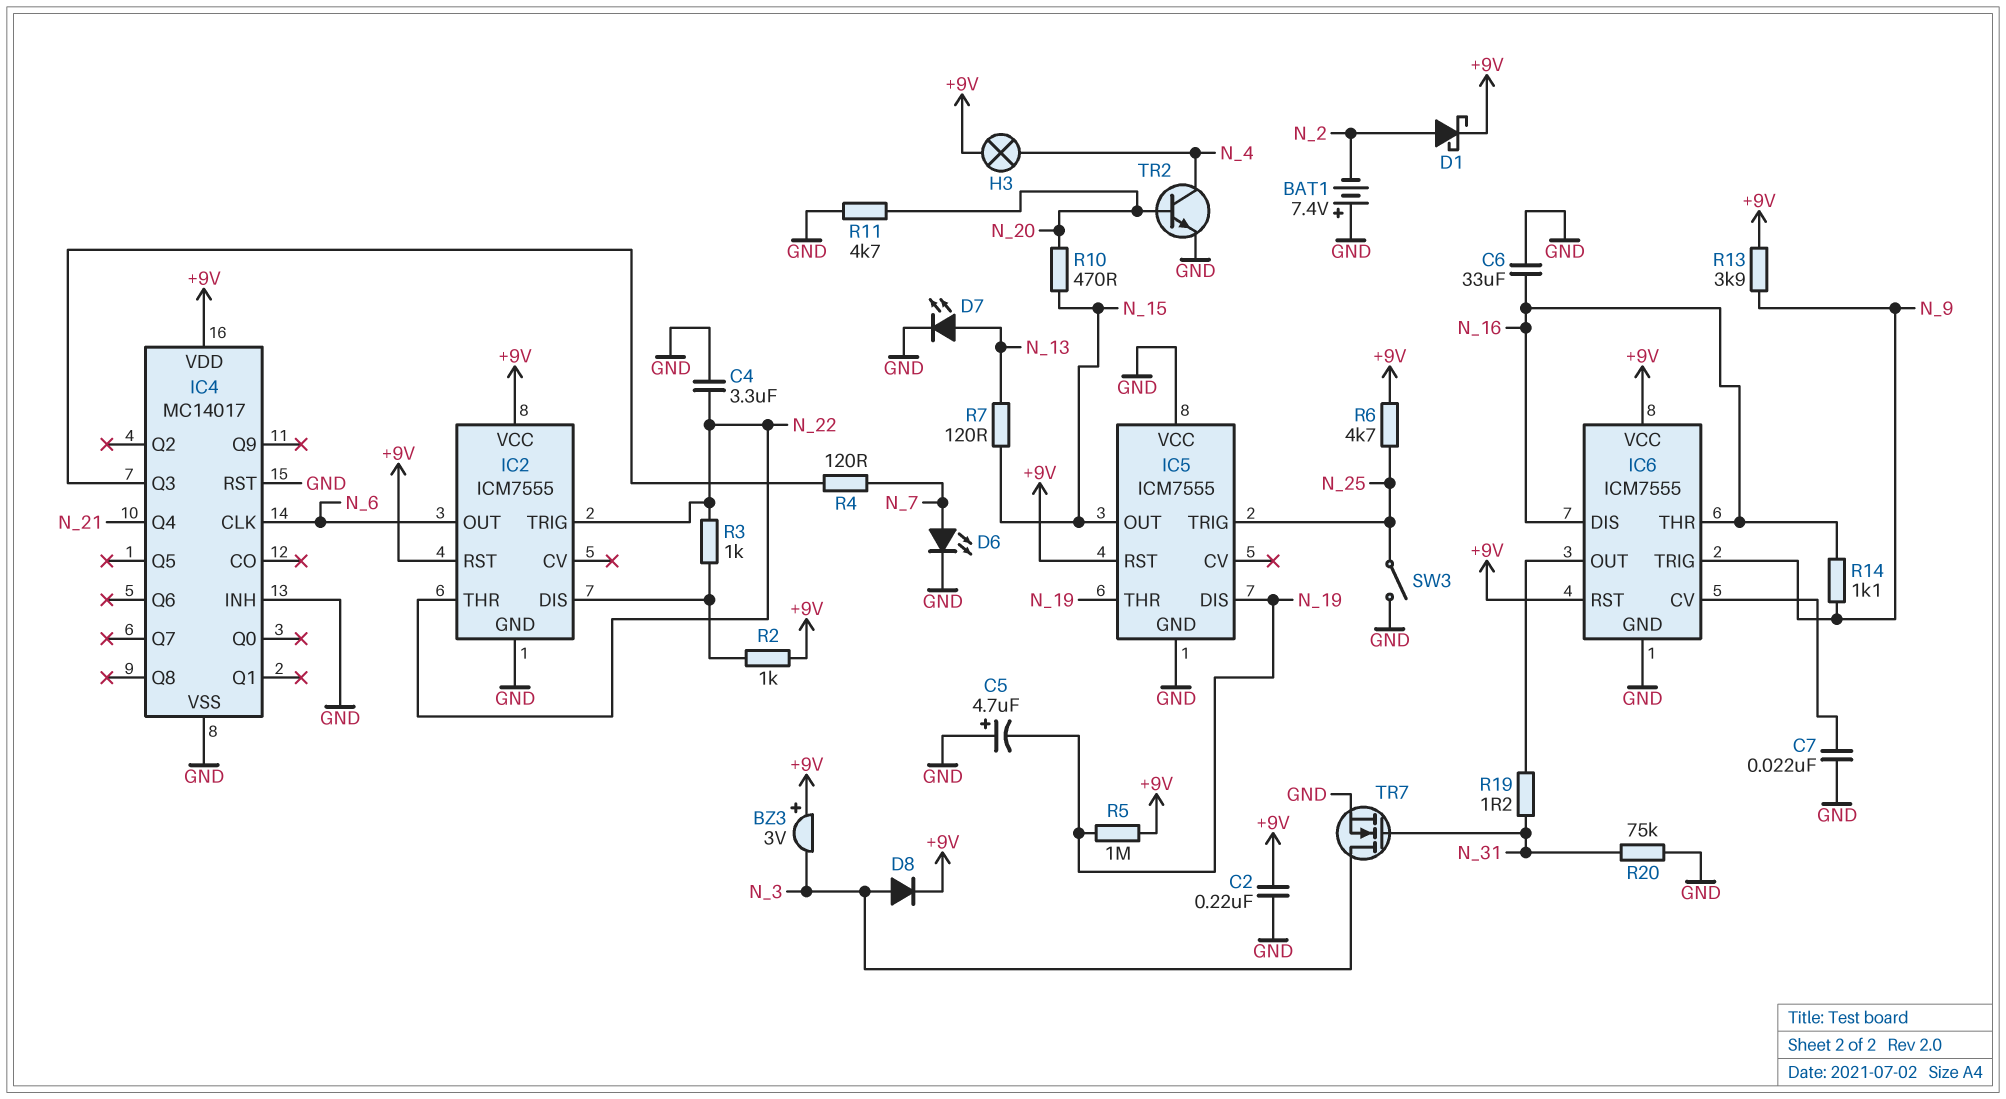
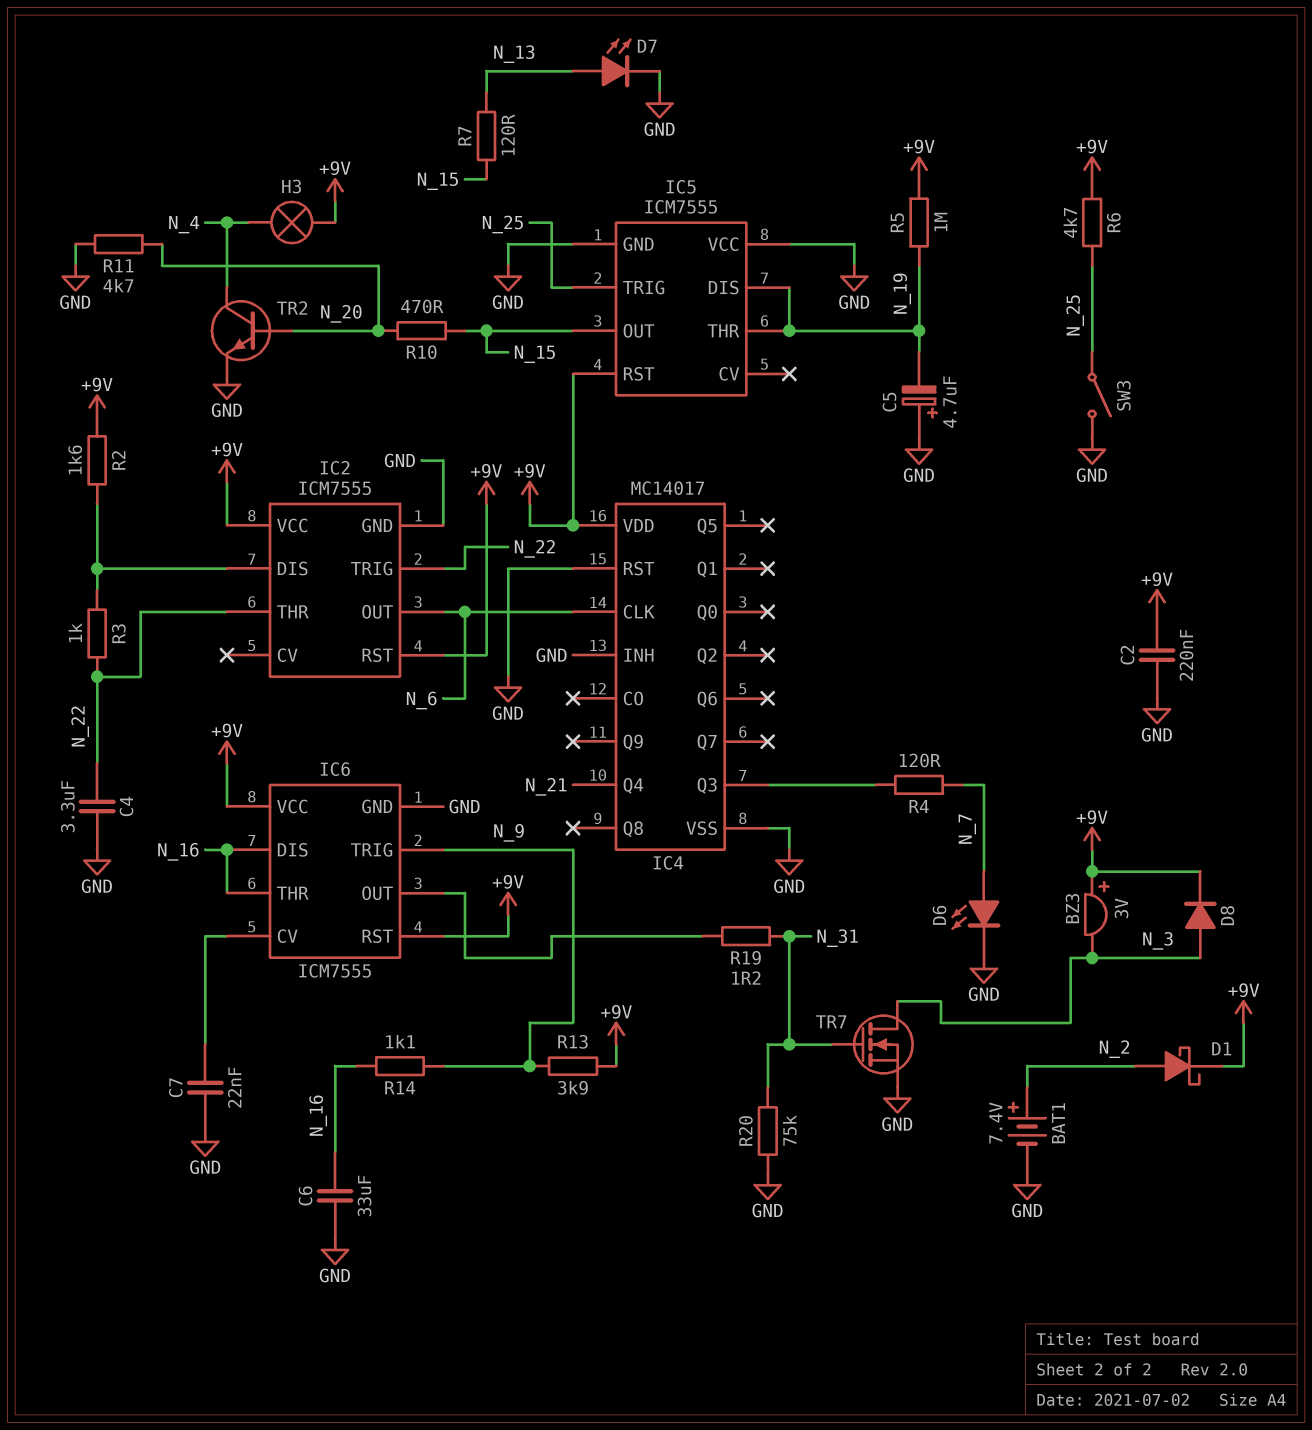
BAT1: 7.4V (plus GND, minus N_2) -> 7.4V (plus N_2, minus GND)
R2: 1k (+9V, IC2/DIS) -> 1.6k (+9V, IC2/DIS)

